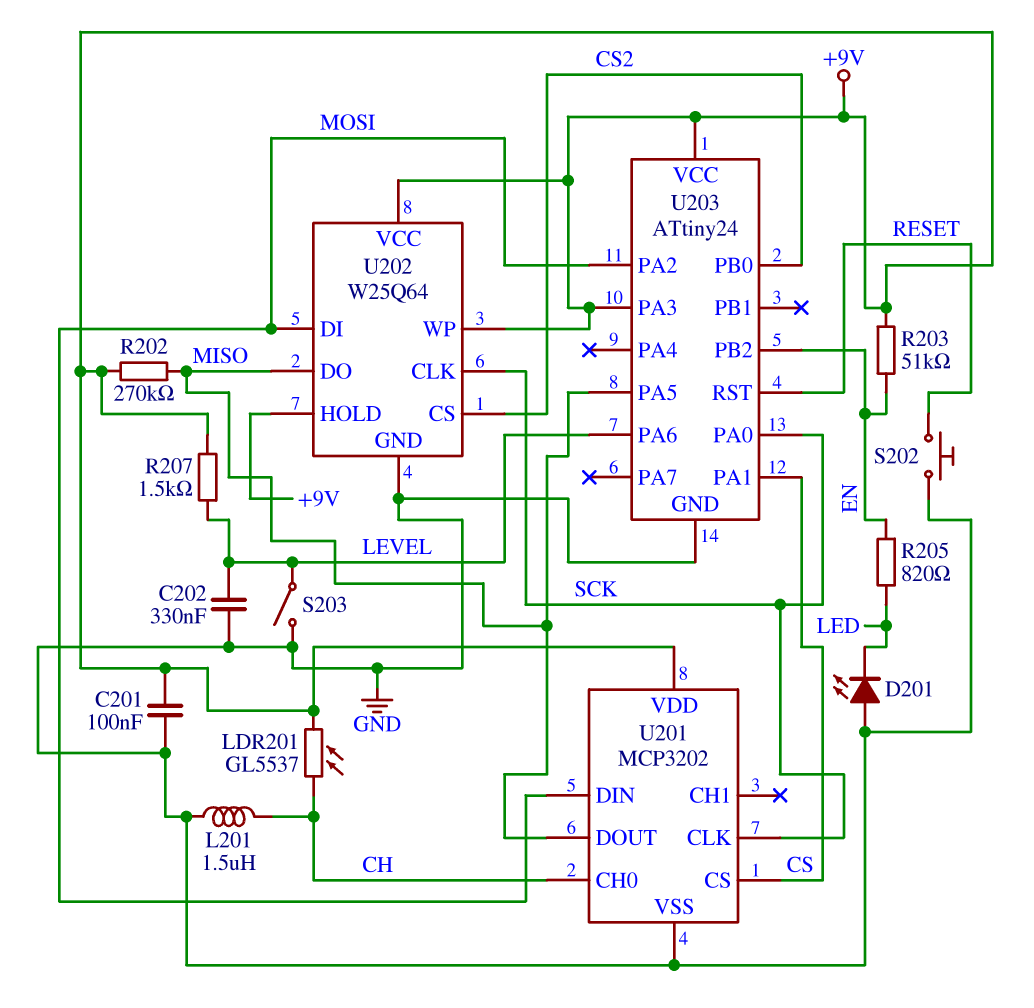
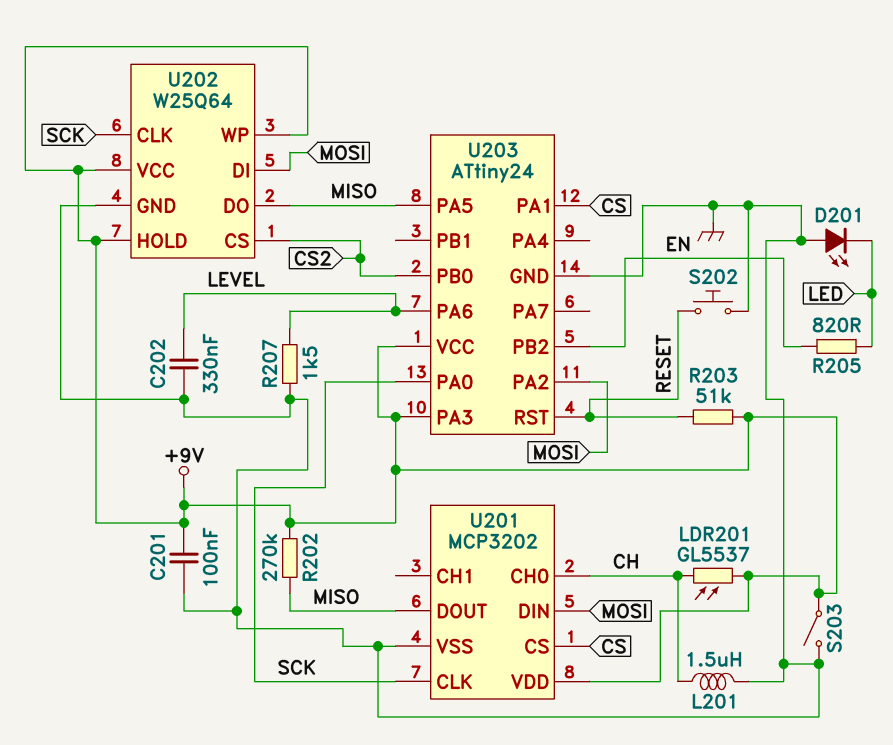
R203: 51k (+9V, EN) -> 51k (+9V, RESET)
R207: 1.5k (+9V, LEVEL) -> 1.5k (GND, LEVEL)
S203: switch (GND, LEVEL) -> switch (+9V, GND)

